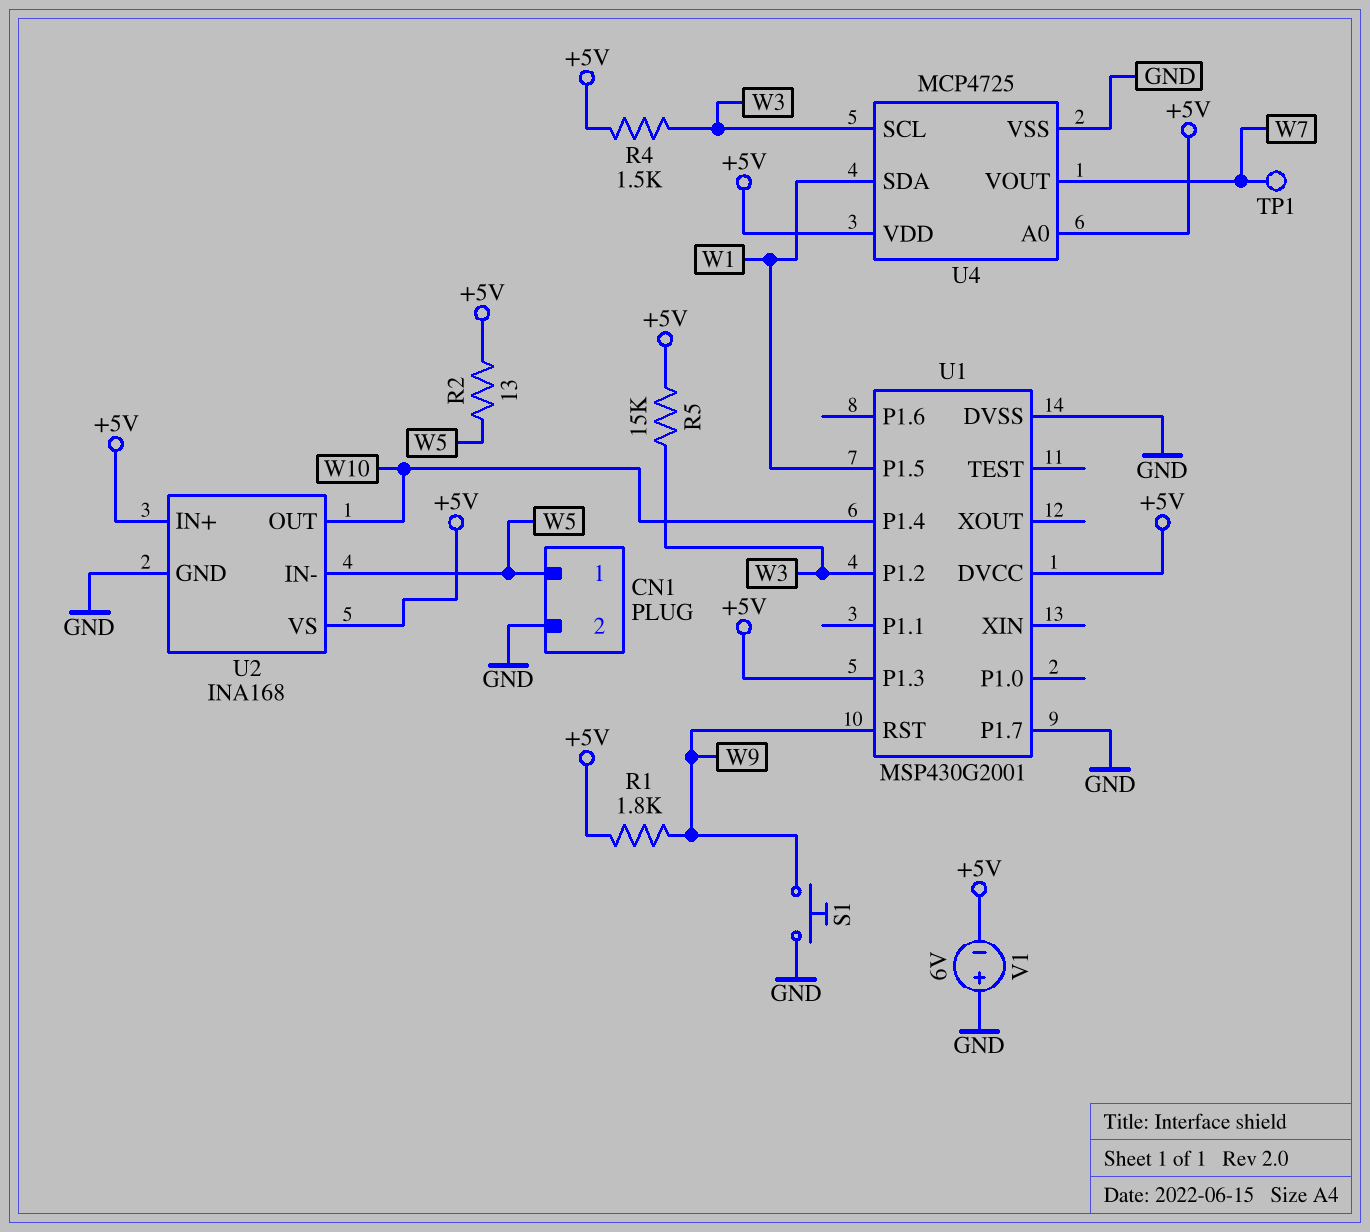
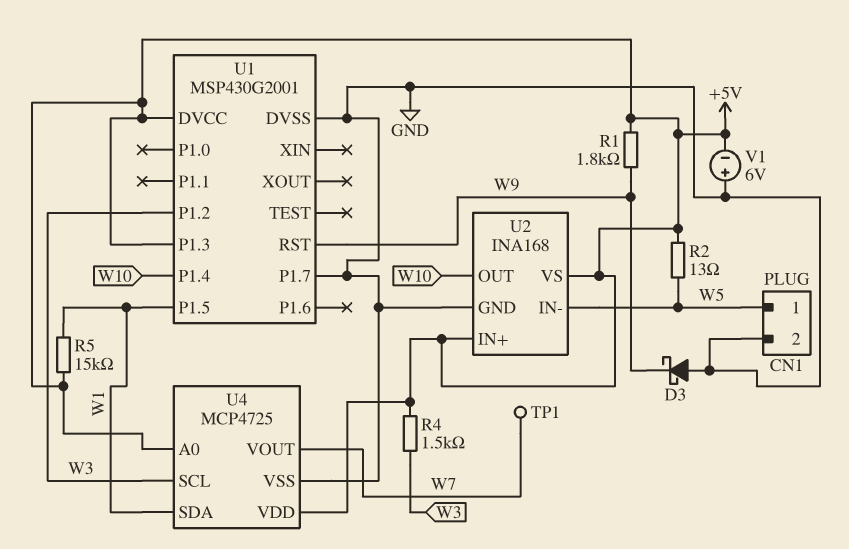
D3: none -> schottky (A GND, K W9)
R5: 15k (+5V, W3) -> 15k (+5V, W1)
S1: button (GND, W9) -> none

